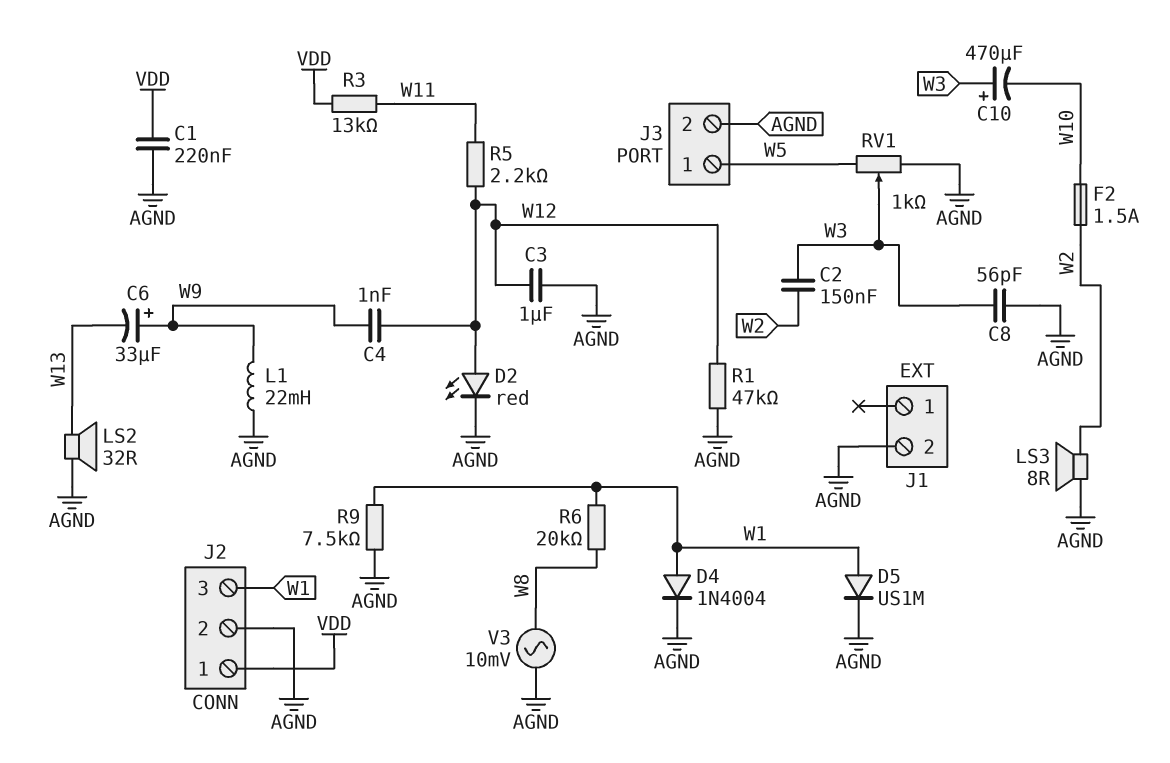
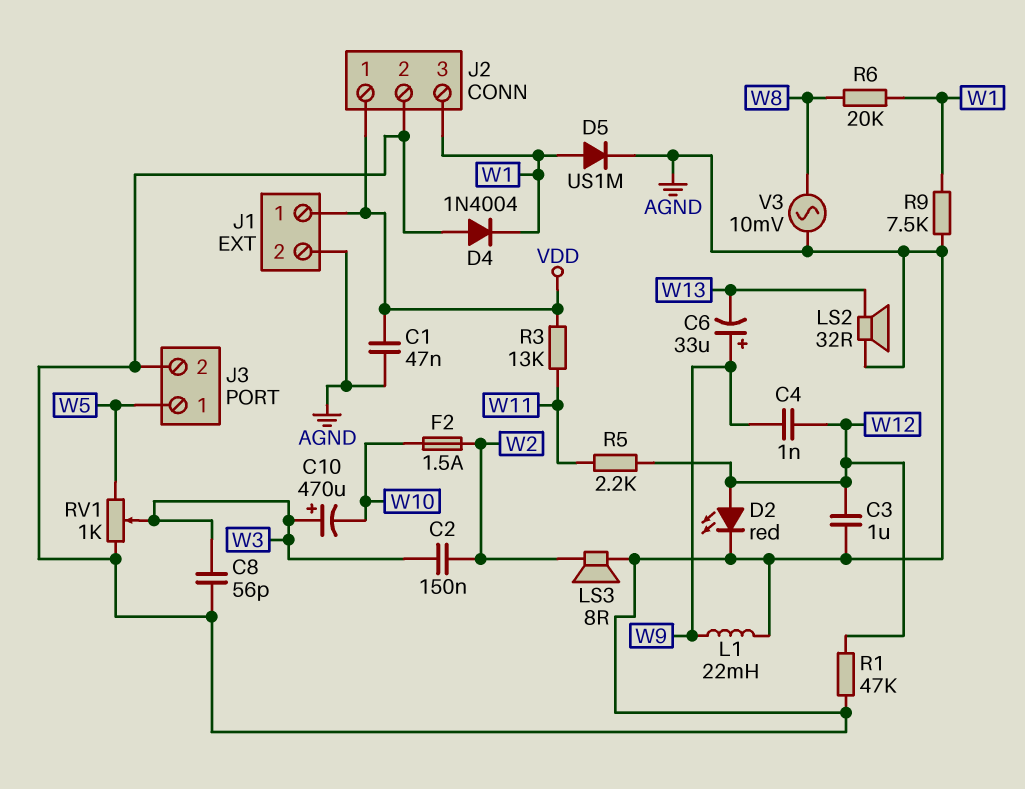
C1: 220nF (AGND, VDD) -> 47nF (AGND, VDD)
D4: diode 1N4004 (A W1, K AGND) -> diode 1N4004 (A AGND, K W1)
J1 pin 1: none -> VDD

